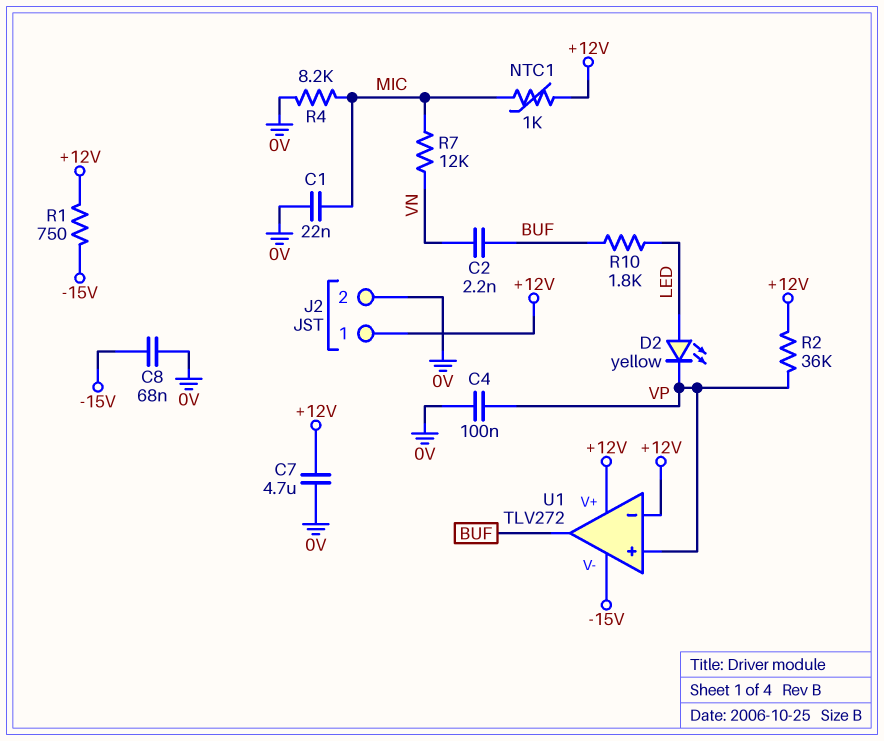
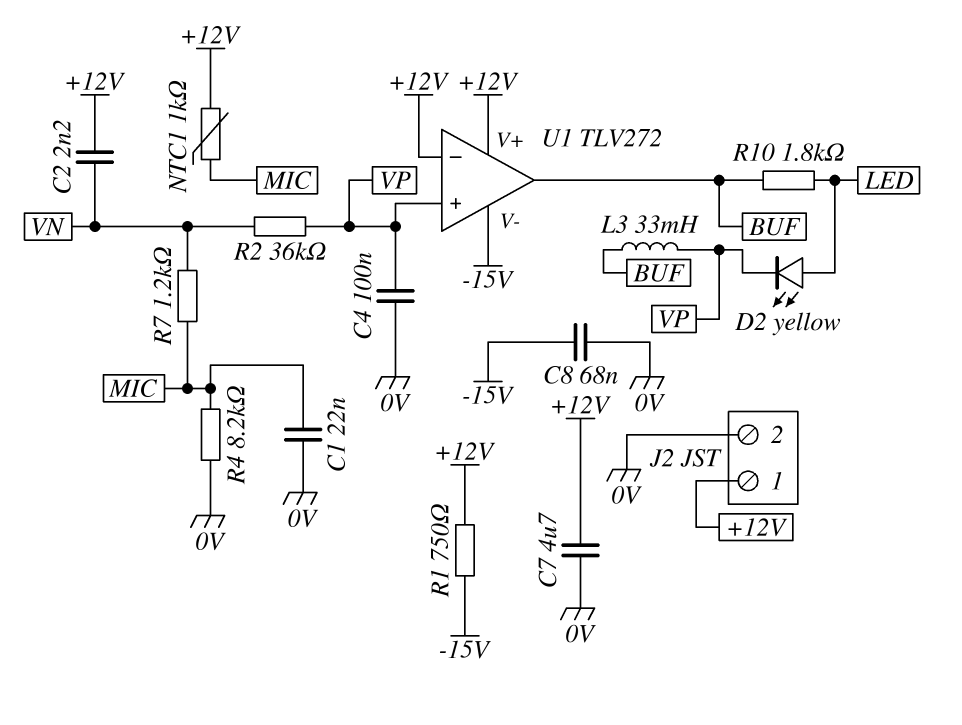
C2: 2.2nF (BUF, VN) -> 2.2nF (+12V, VN)
L3: none -> 33mH (BUF, VP)
R2: 36k (+12V, VP) -> 36k (VN, VP)
R7: 12k (MIC, VN) -> 1.2k (MIC, VN)

